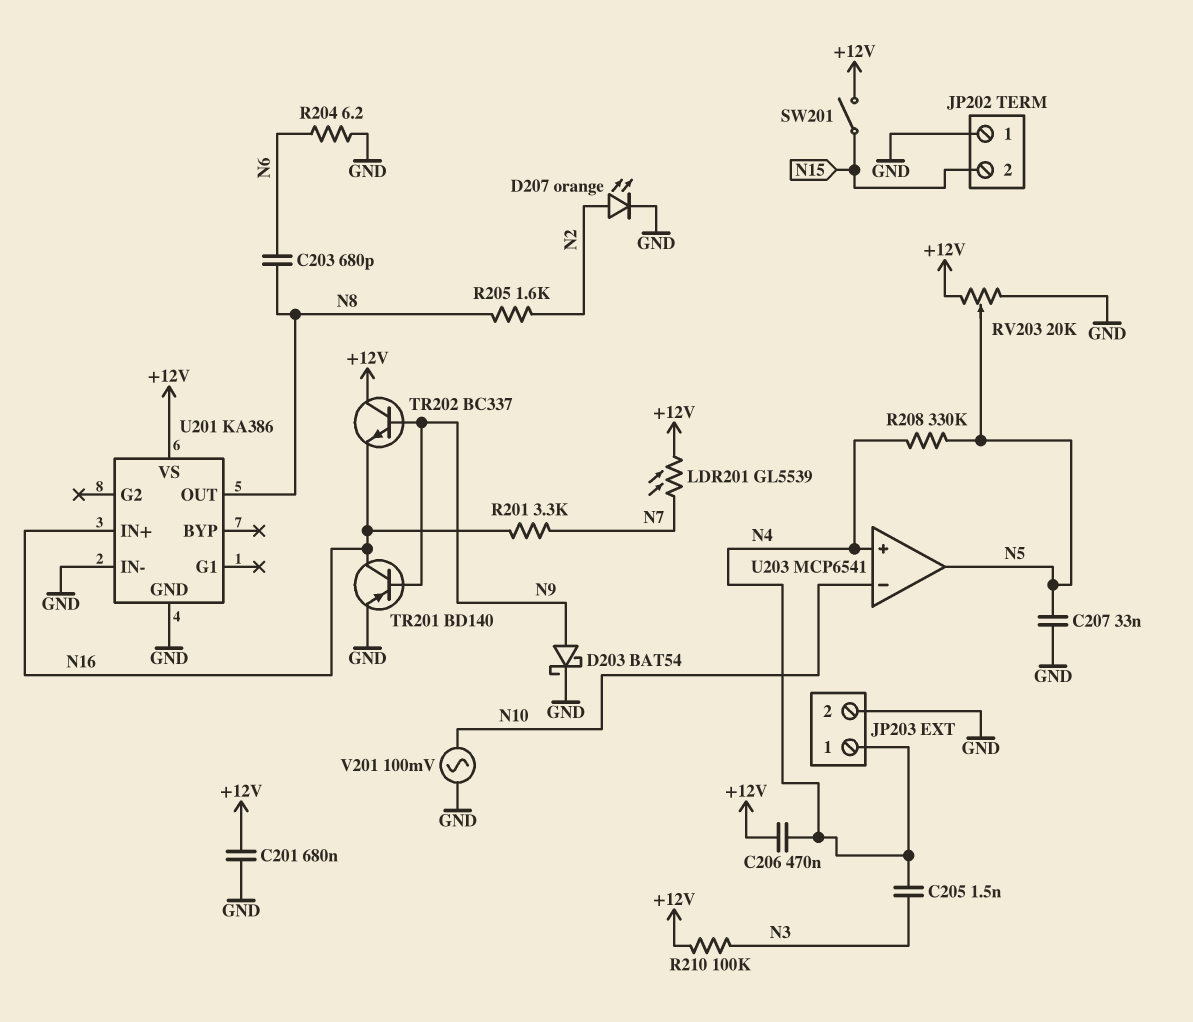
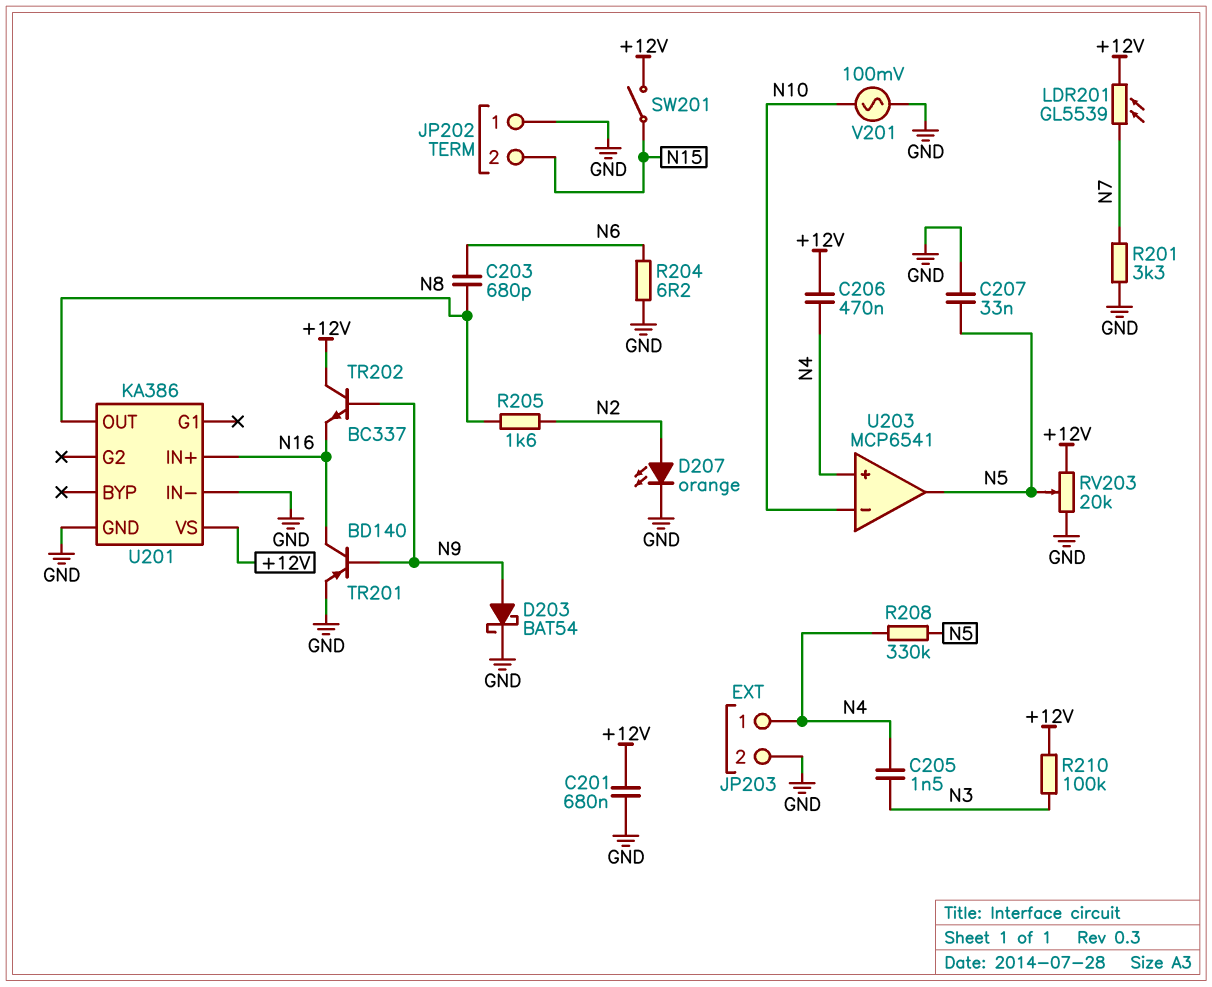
R201: 3.3k (N7, N16) -> 3.3k (GND, N7)

